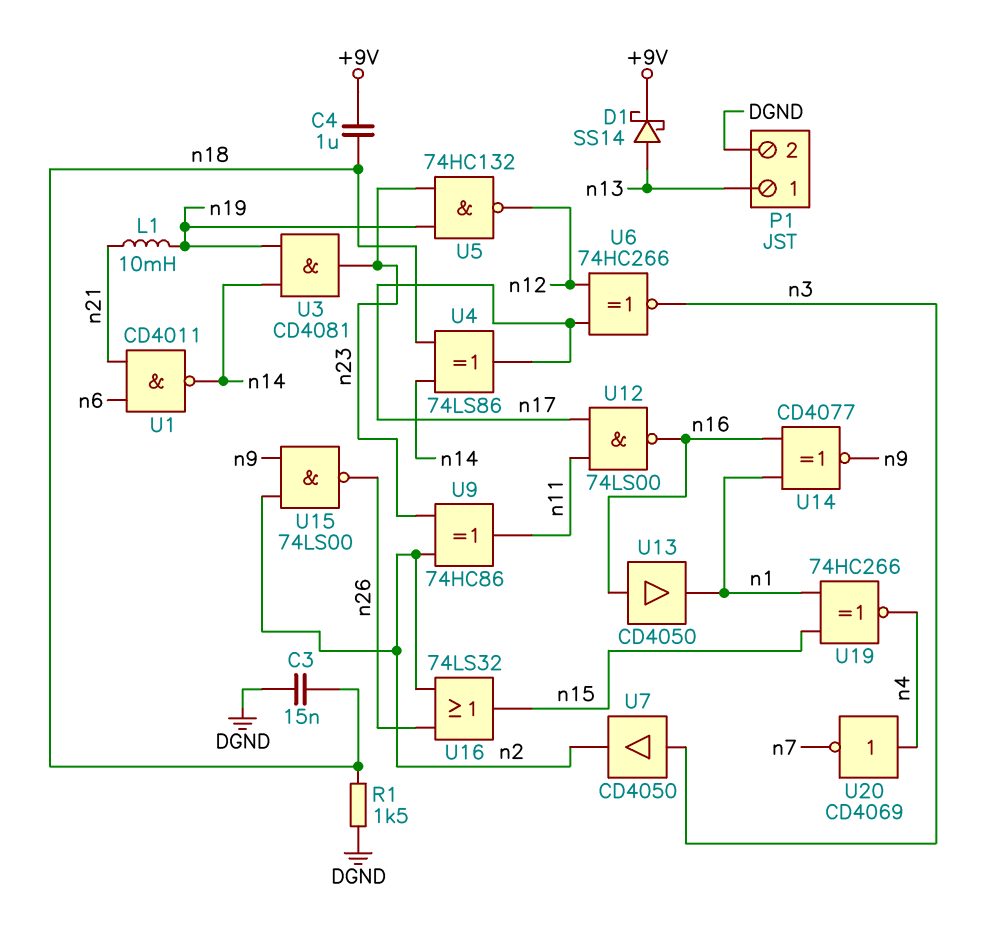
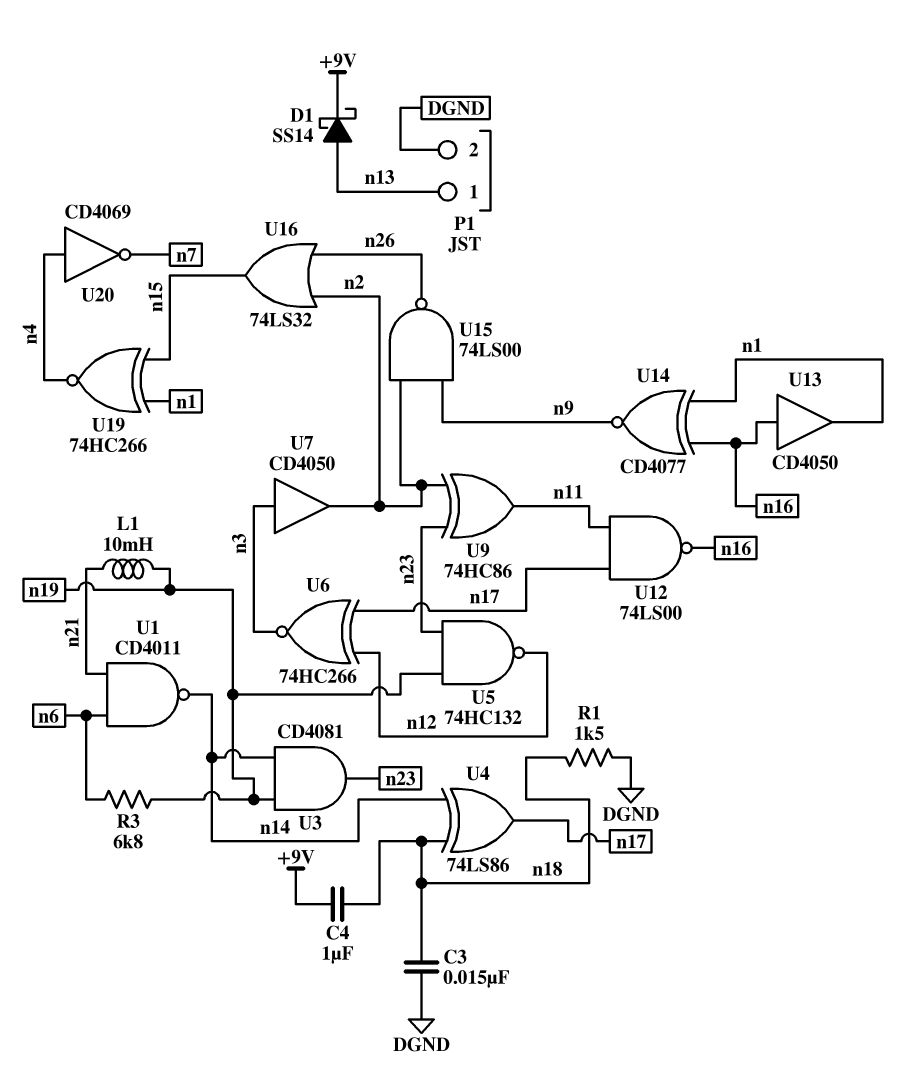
R3: none -> 6.8k (n6, n19)

